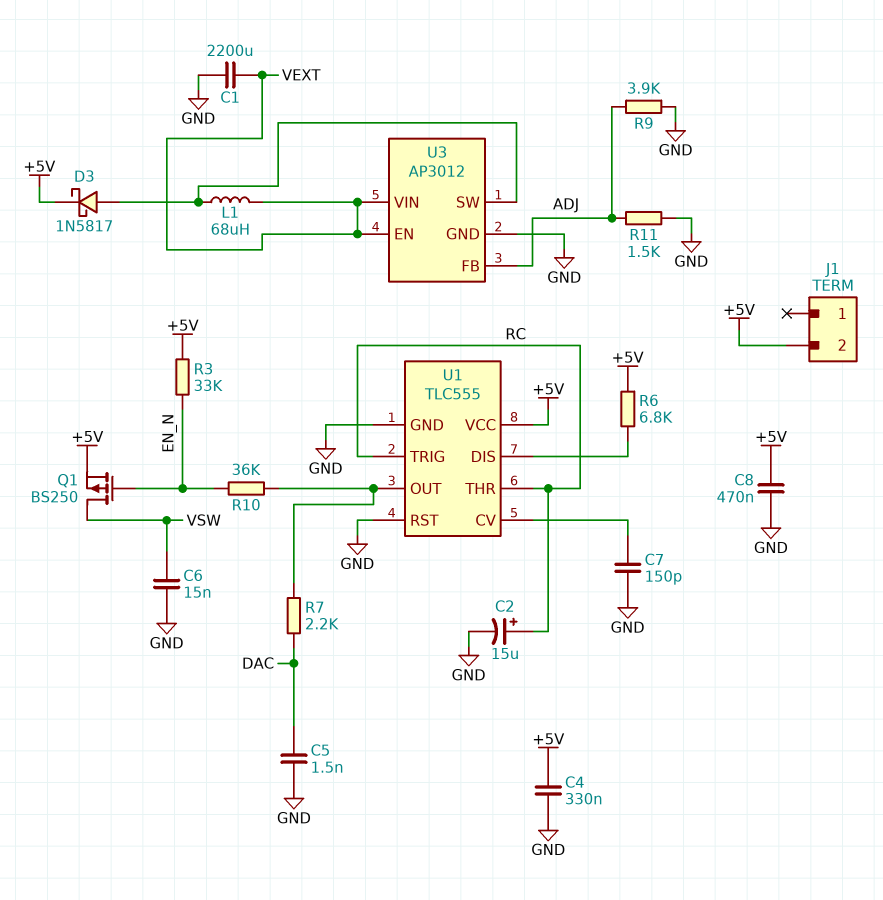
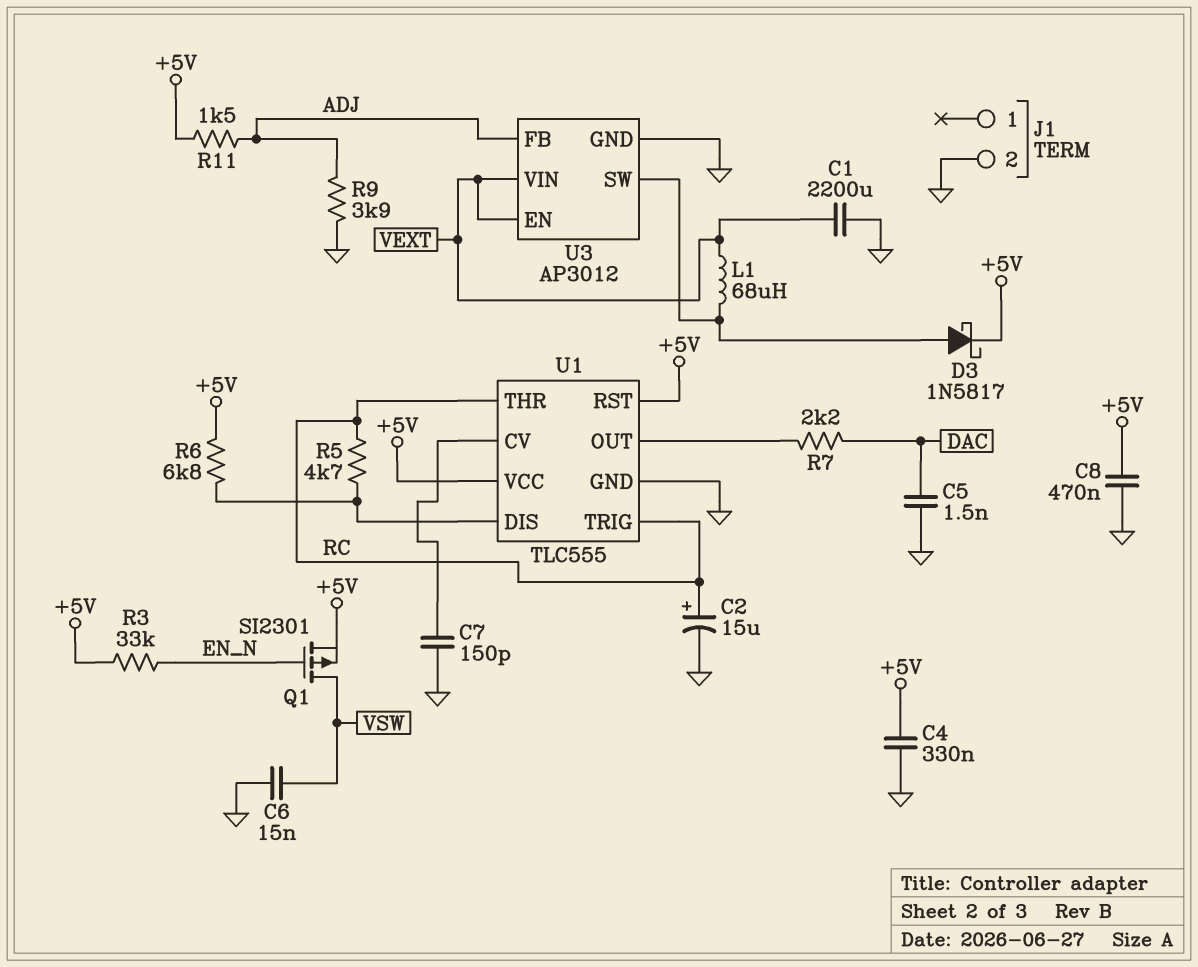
J1 pin 2: +5V -> GND
Q1: PMOS BS250 (G EN_N, D VSW, S +5V) -> PMOS SI2301 (G EN_N, D VSW, S +5V)
R5: none -> 4.7k (RC, U1/DIS)
R10: 36k (EN_N, U1/OUT) -> none
R11: 1.5k (ADJ, GND) -> 1.5k (+5V, ADJ)
U1 pin RST: GND -> +5V

